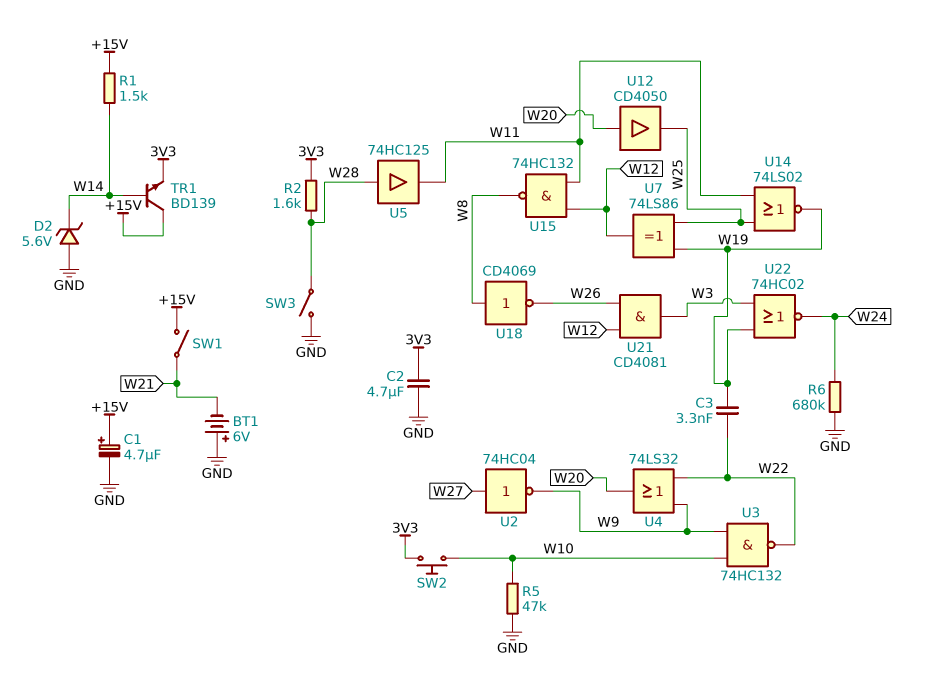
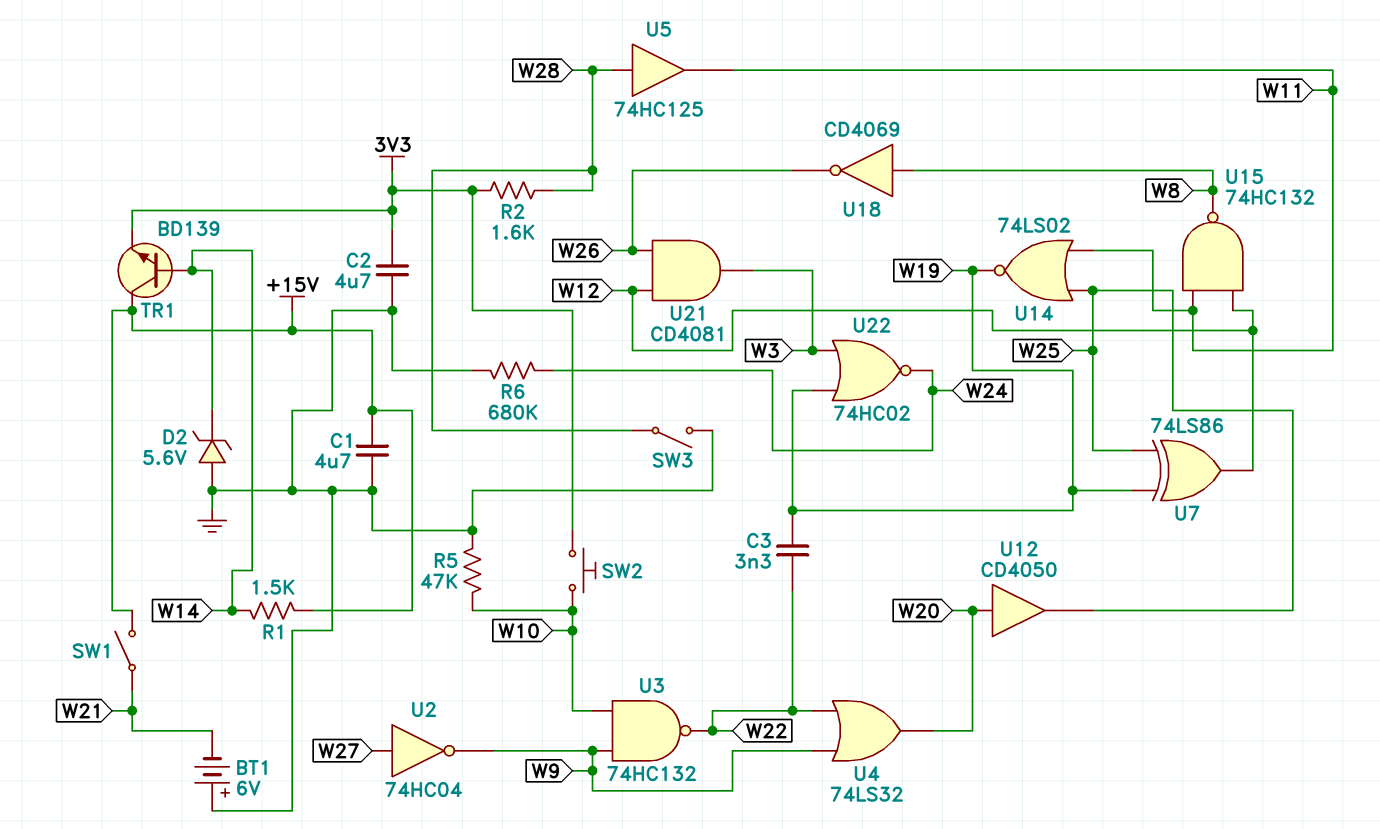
C1: 4.7uF (plus +15V, minus GND) -> 4.7uF (+15V, GND)

